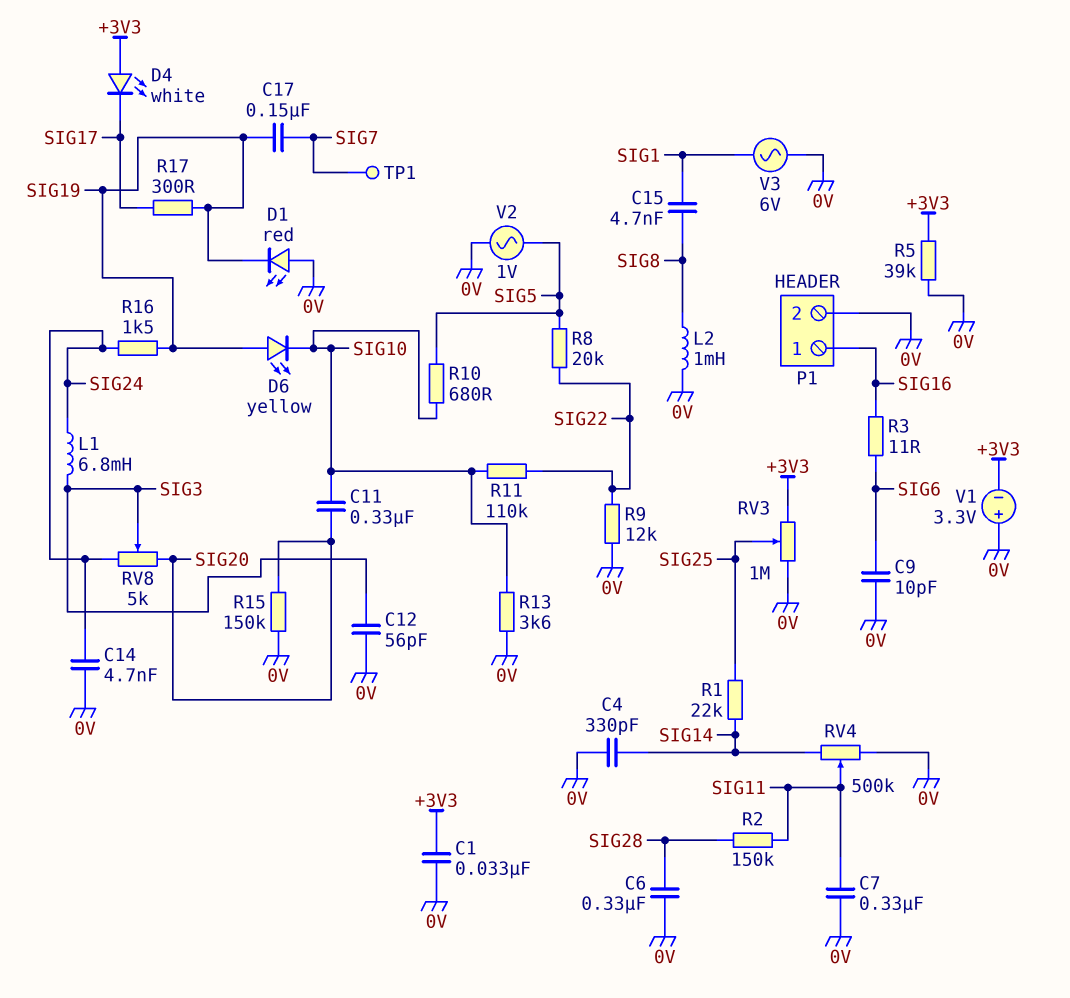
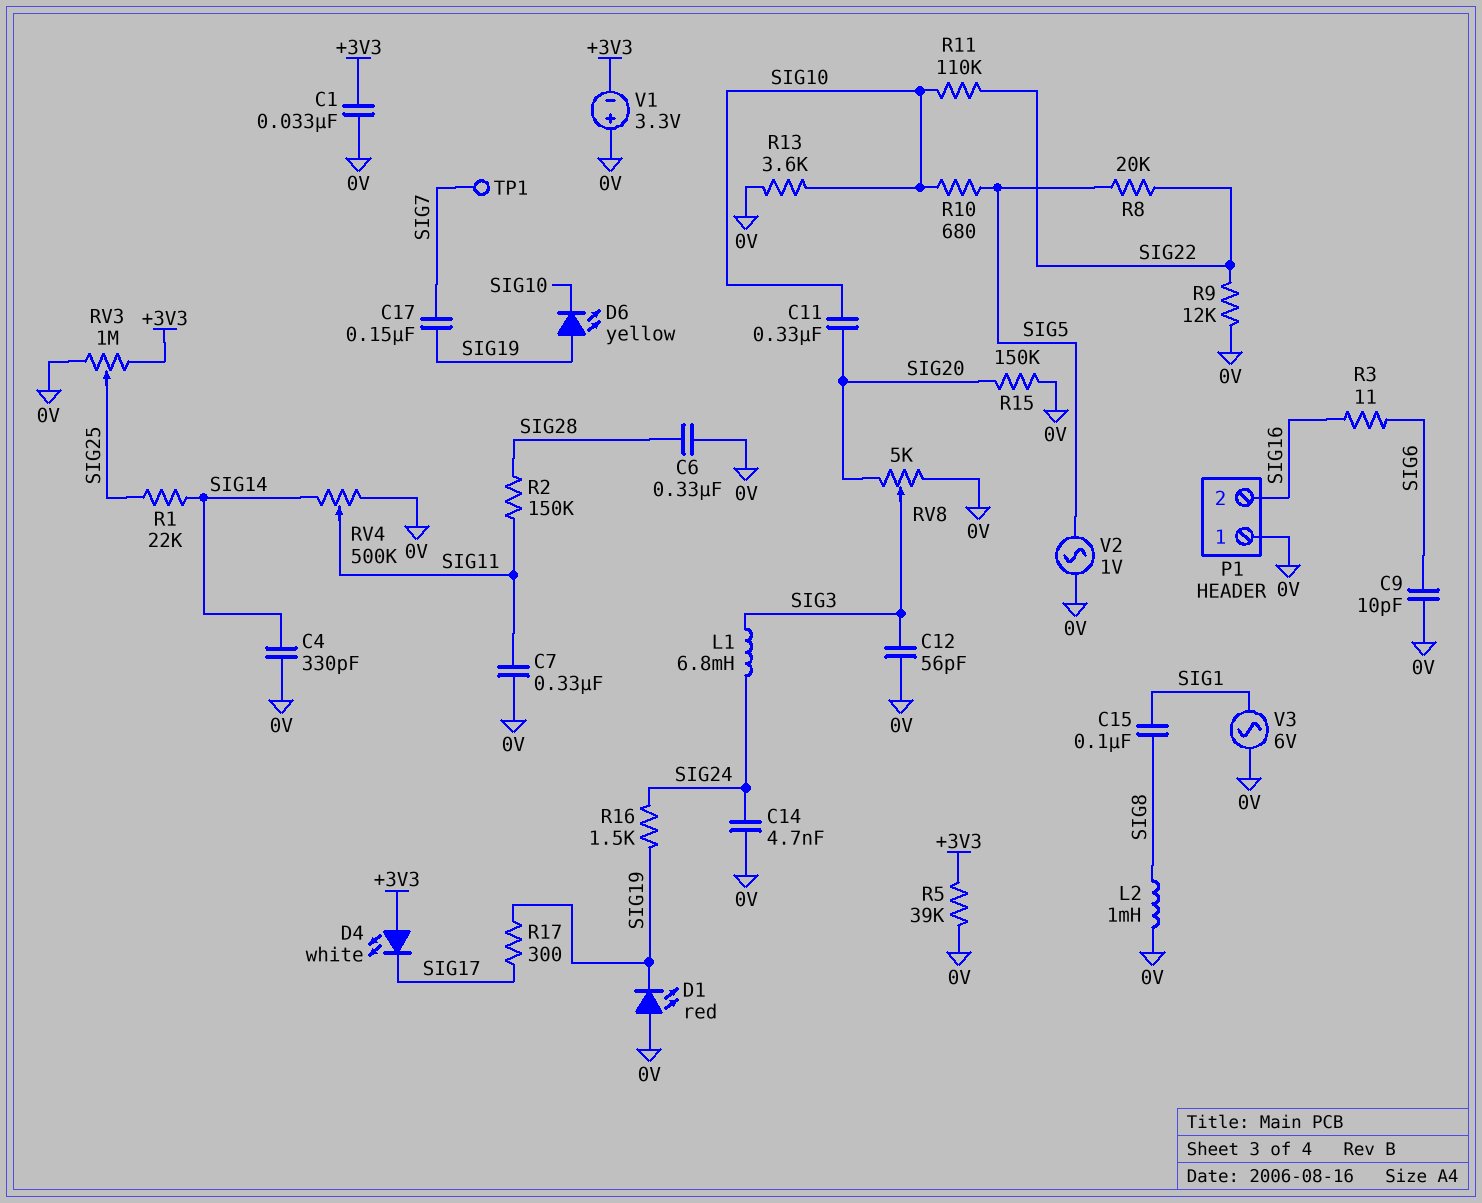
C15: 4.7nF (SIG1, SIG8) -> 100nF (SIG1, SIG8)
P1 pin 1: SIG16 -> 0V
P1 pin 2: 0V -> SIG16
RV8: 5k (SIG20, SIG24, wiper SIG3) -> 5k (0V, SIG20, wiper SIG3)

